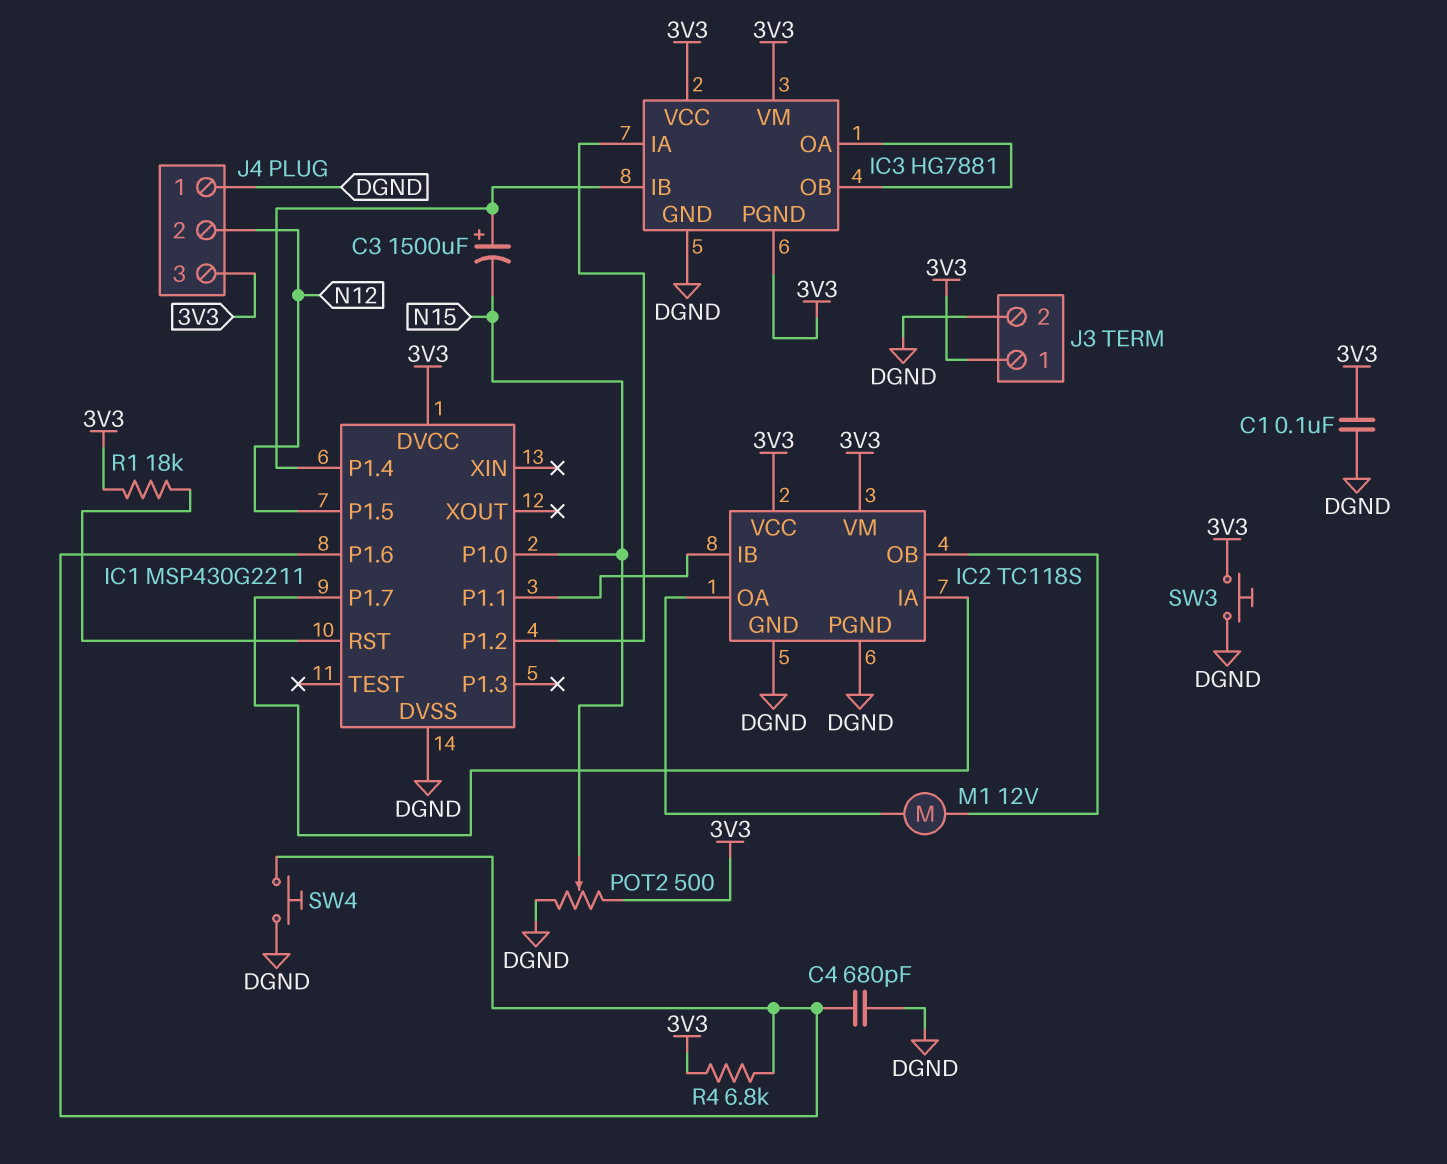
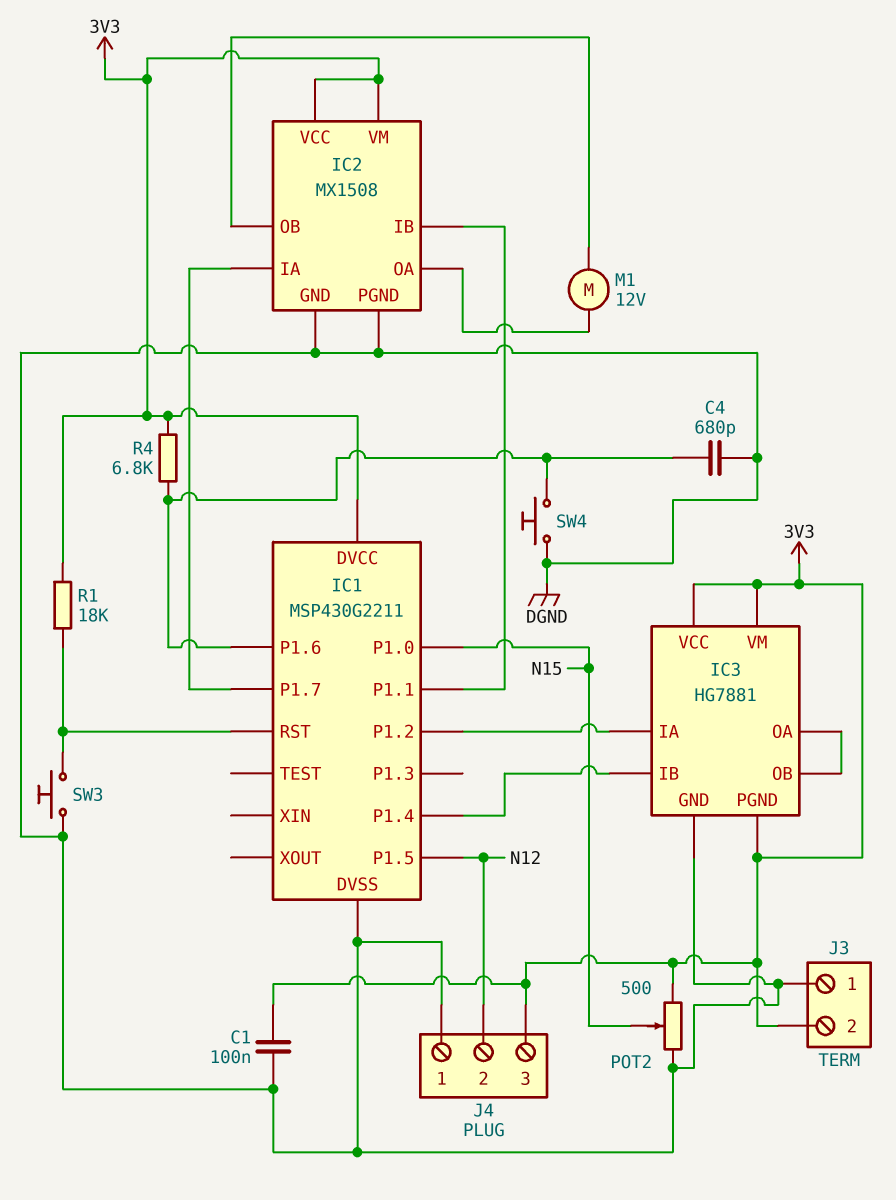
C3: 1500uF (plus IC1/P1.4, minus N15) -> none
IC2: TC118S -> MX1508
J3 pin 1: 3V3 -> DGND
J3 pin 2: DGND -> 3V3
SW3: button (3V3, DGND) -> button (DGND, IC1/RST)

